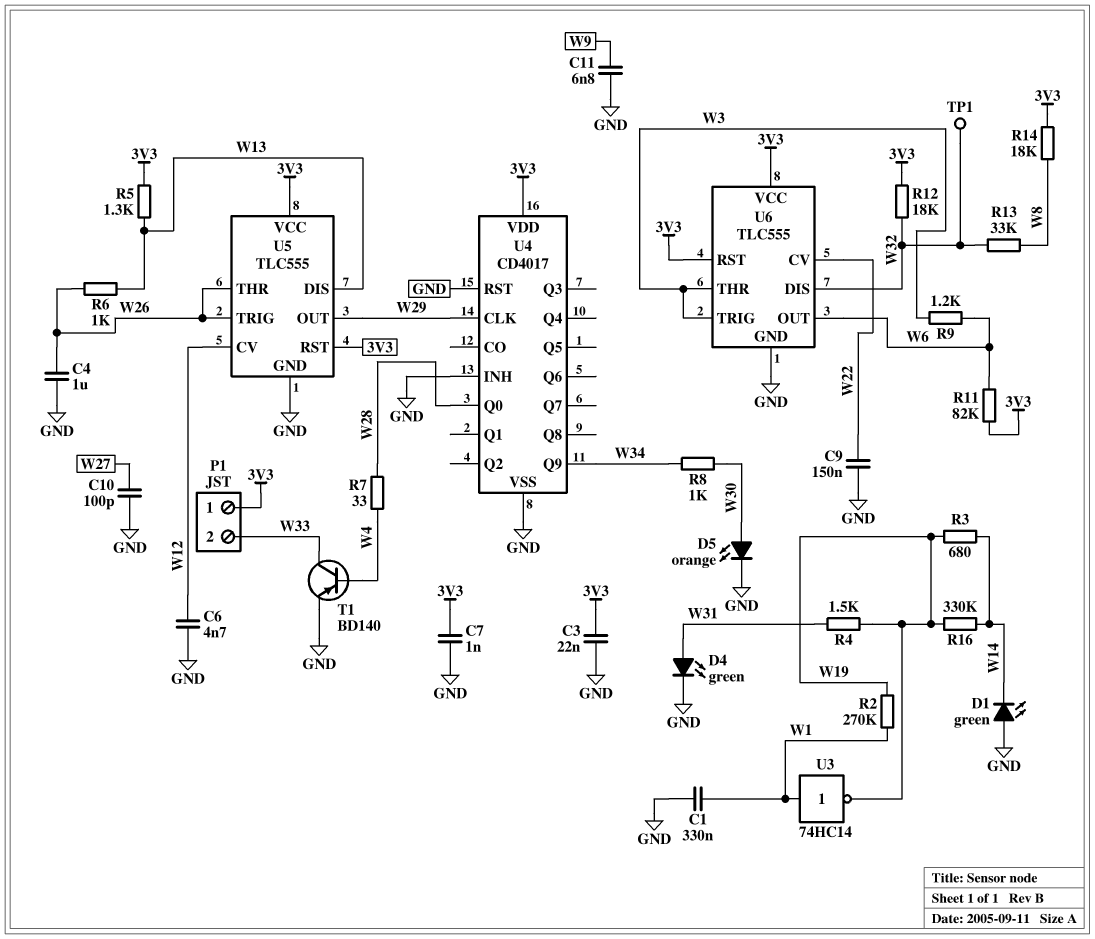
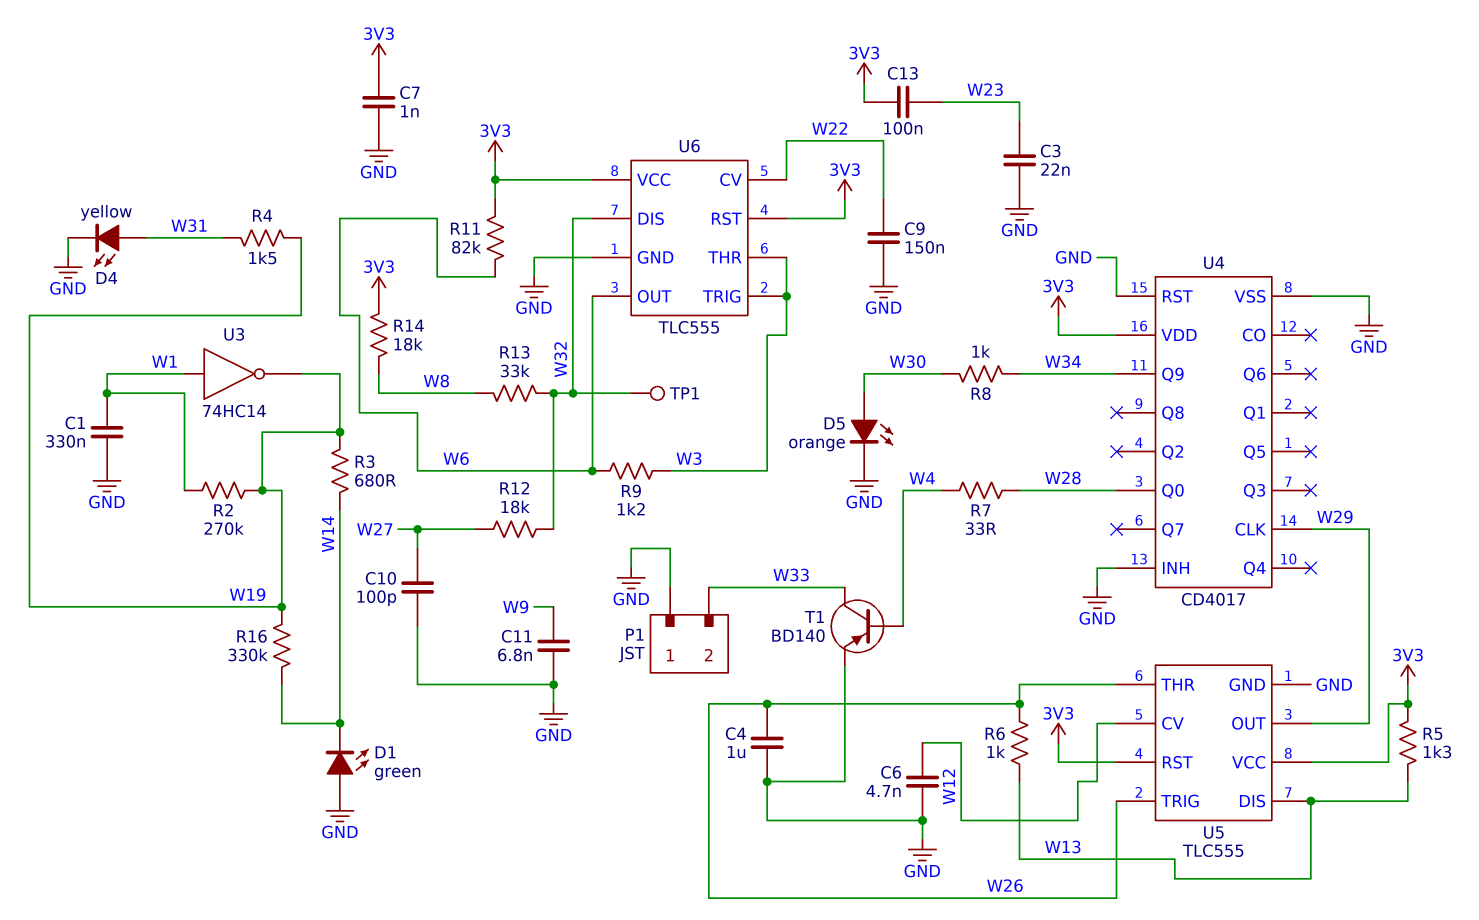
C3: 22nF (3V3, GND) -> 22nF (GND, W23)
C13: none -> 100nF (3V3, W23)
D4: LED green (A W31, K GND) -> LED yellow (A W31, K GND)
P1 pin 1: 3V3 -> GND
R12: 18k (3V3, W32) -> 18k (W27, W32)

